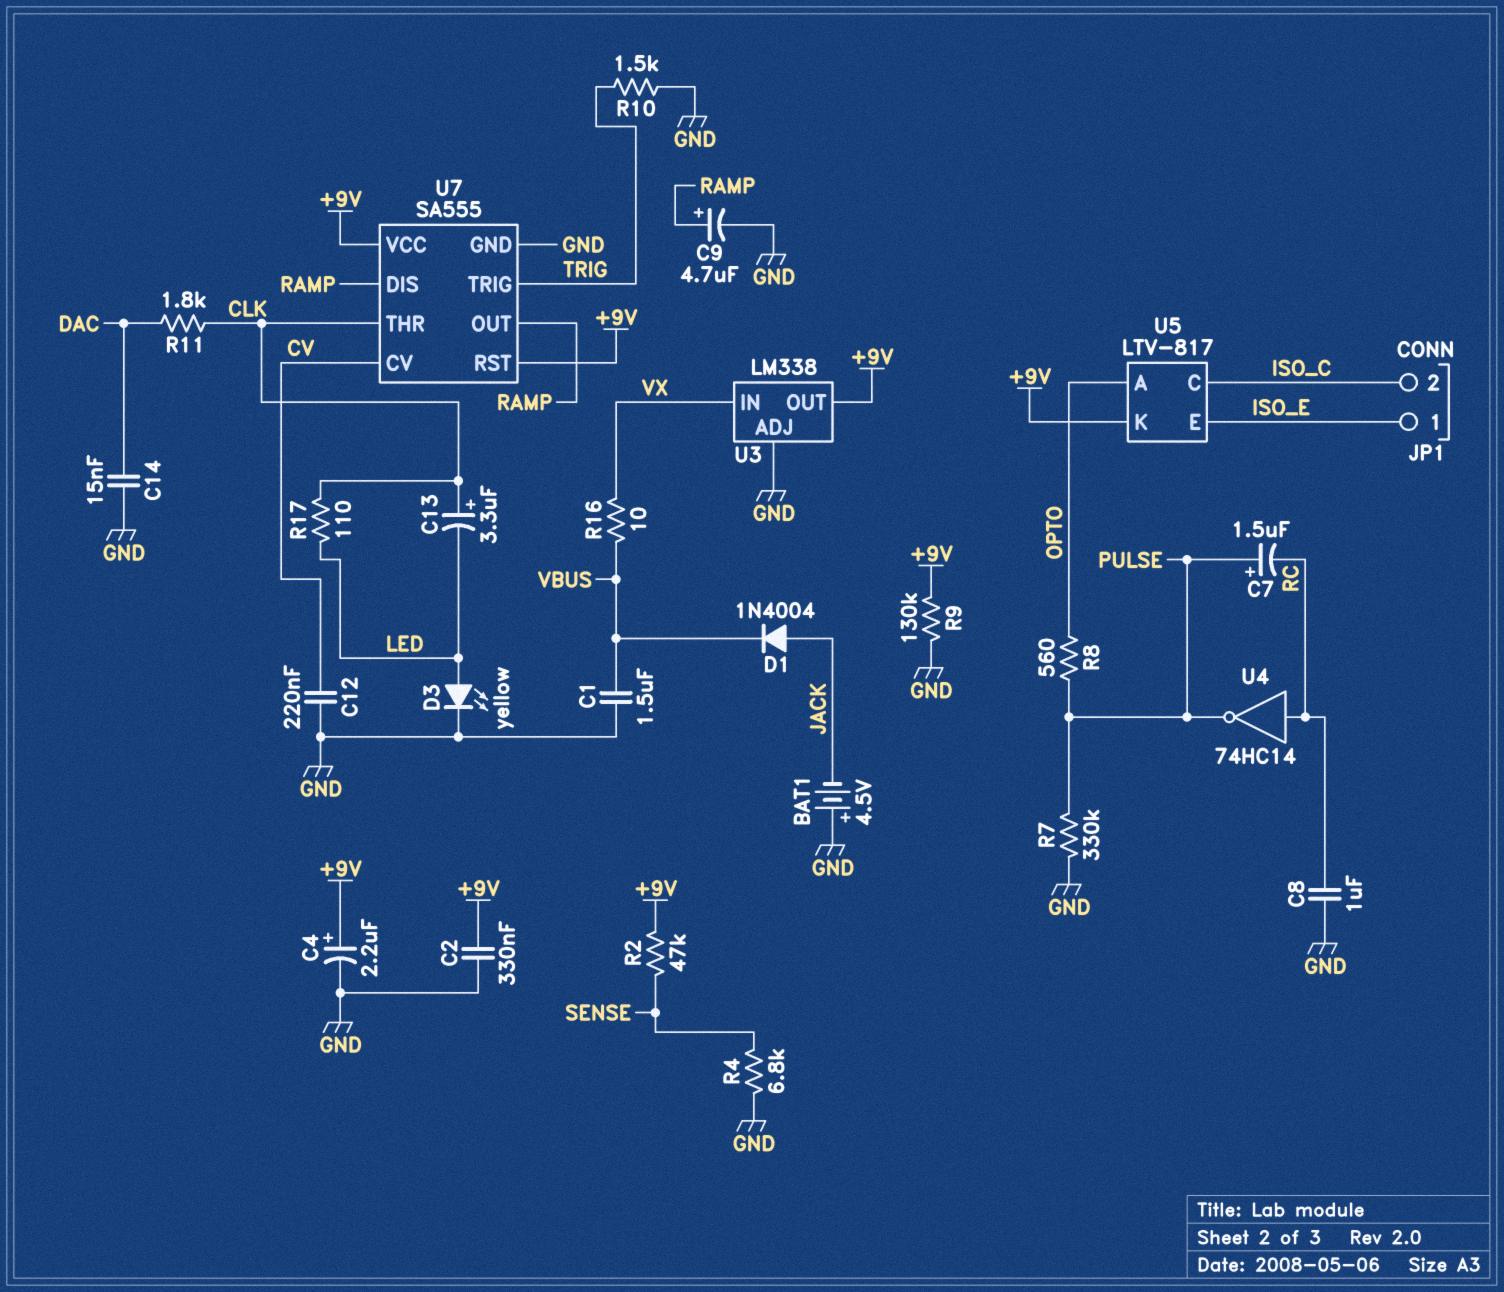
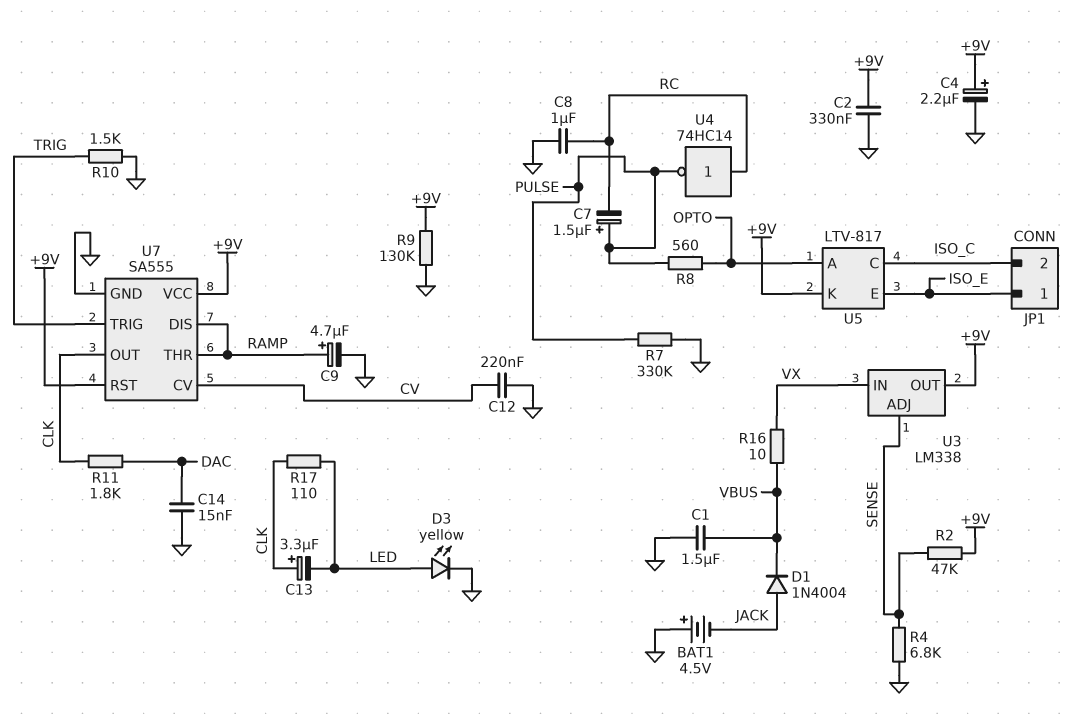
U3 pin ADJ: GND -> SENSE
U7 pin OUT: RAMP -> CLK
U7 pin THR: CLK -> RAMP

